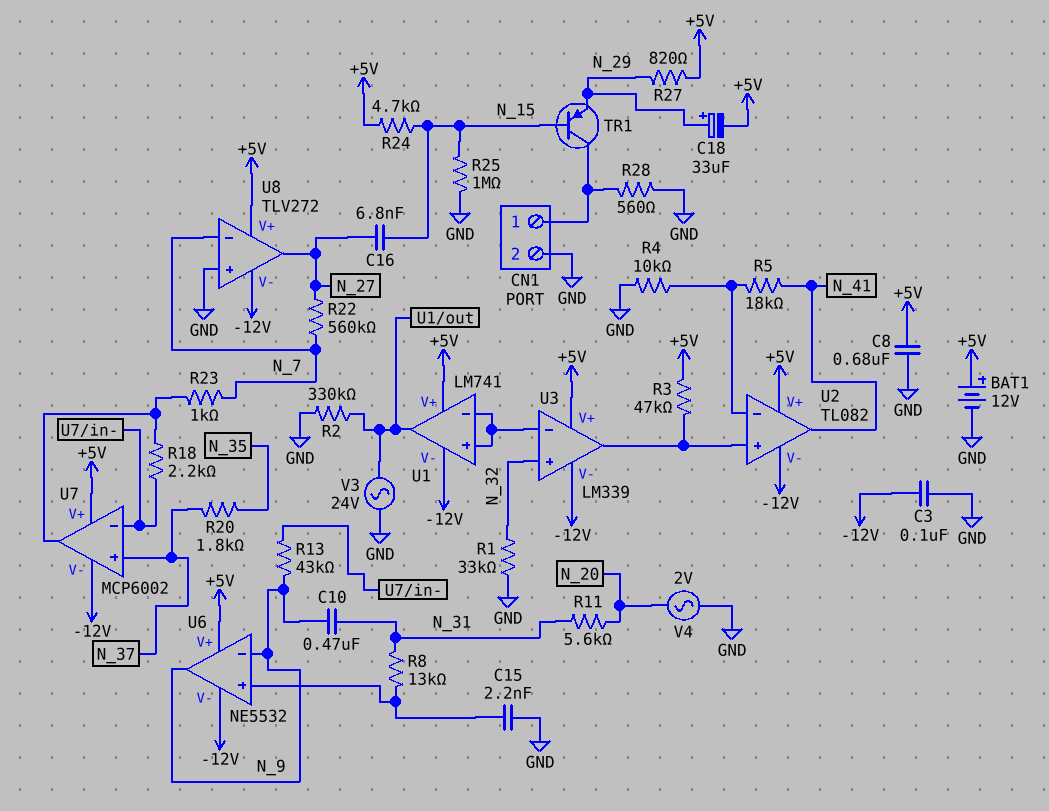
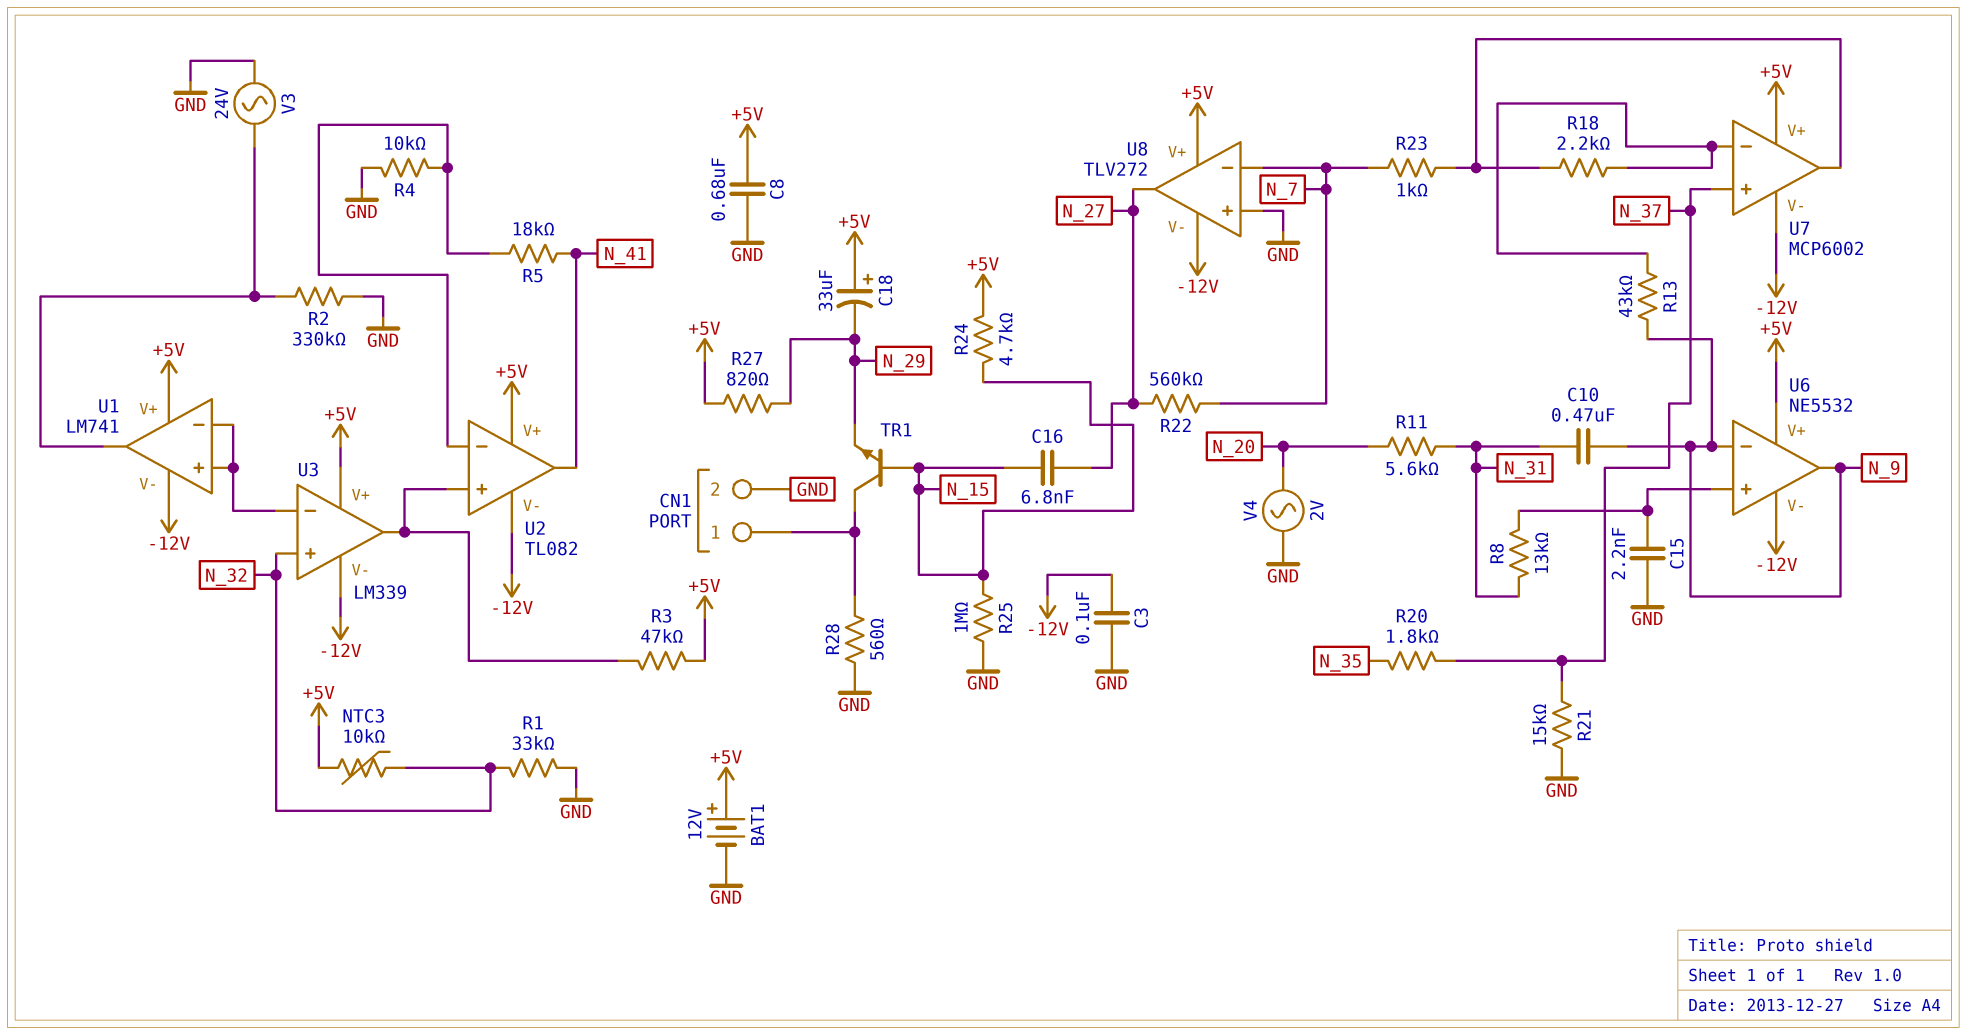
C18: 33uF (plus N_29, minus +5V) -> 33uF (plus +5V, minus N_29)
NTC3: none -> 10k (+5V, N_32)
R21: none -> 15k (GND, N_37)
TR1: PNP (B N_15, C CN1/1, E N_29) -> NPN (B N_15, C CN1/1, E N_29)

